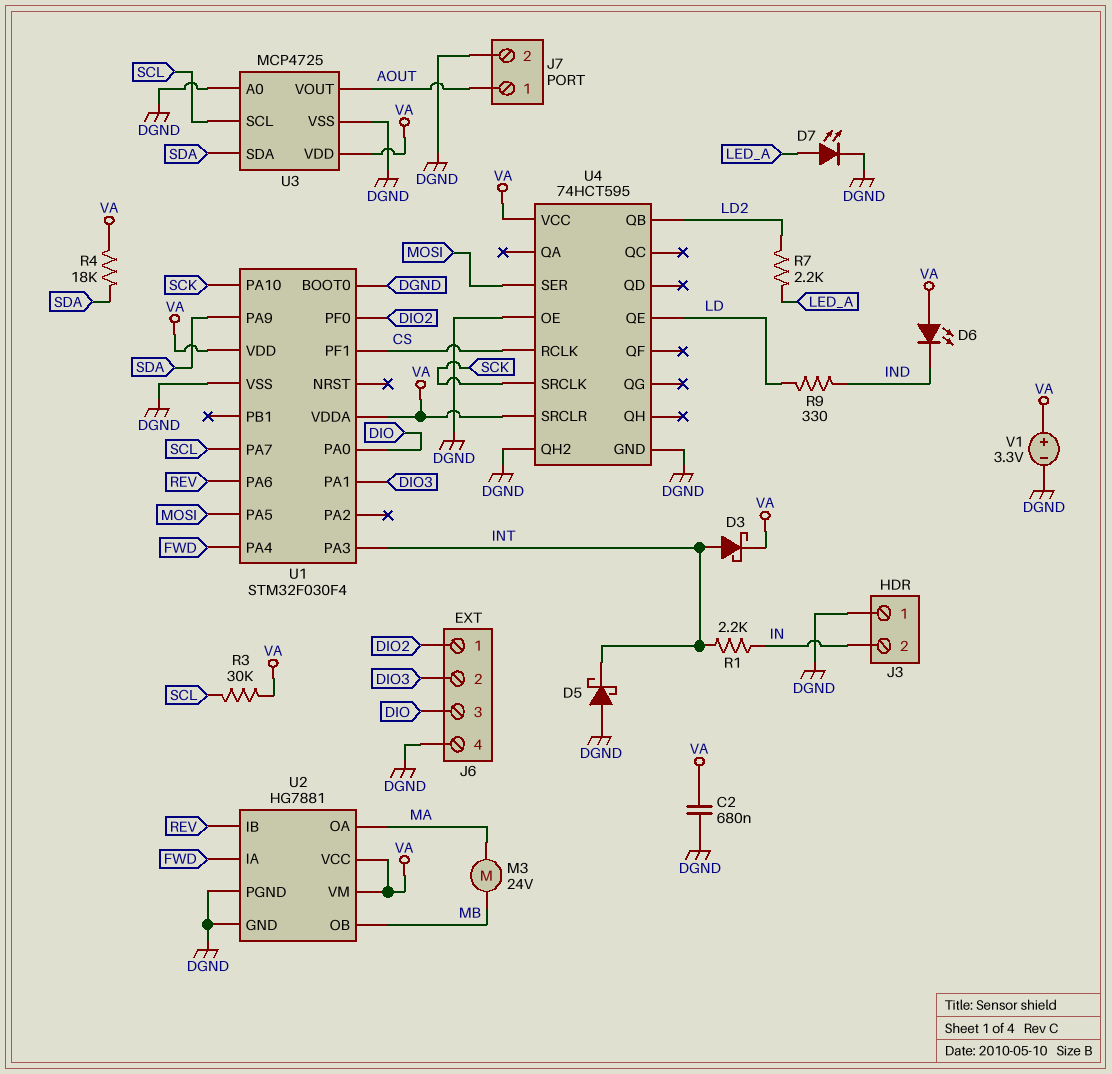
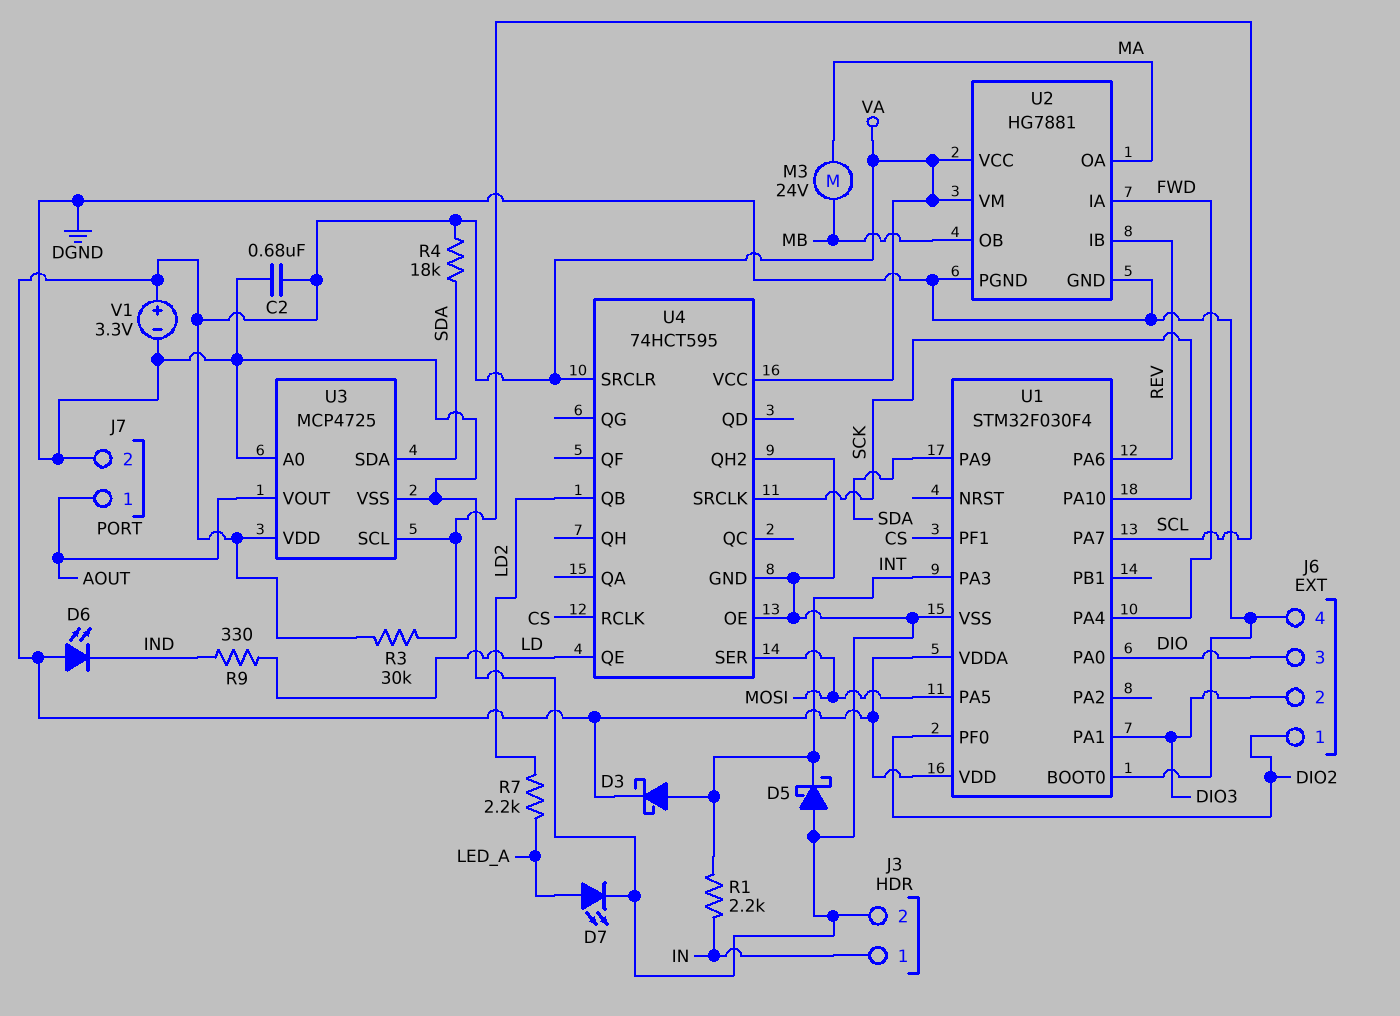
J3 pin 1: DGND -> IN
J3 pin 2: IN -> DGND

